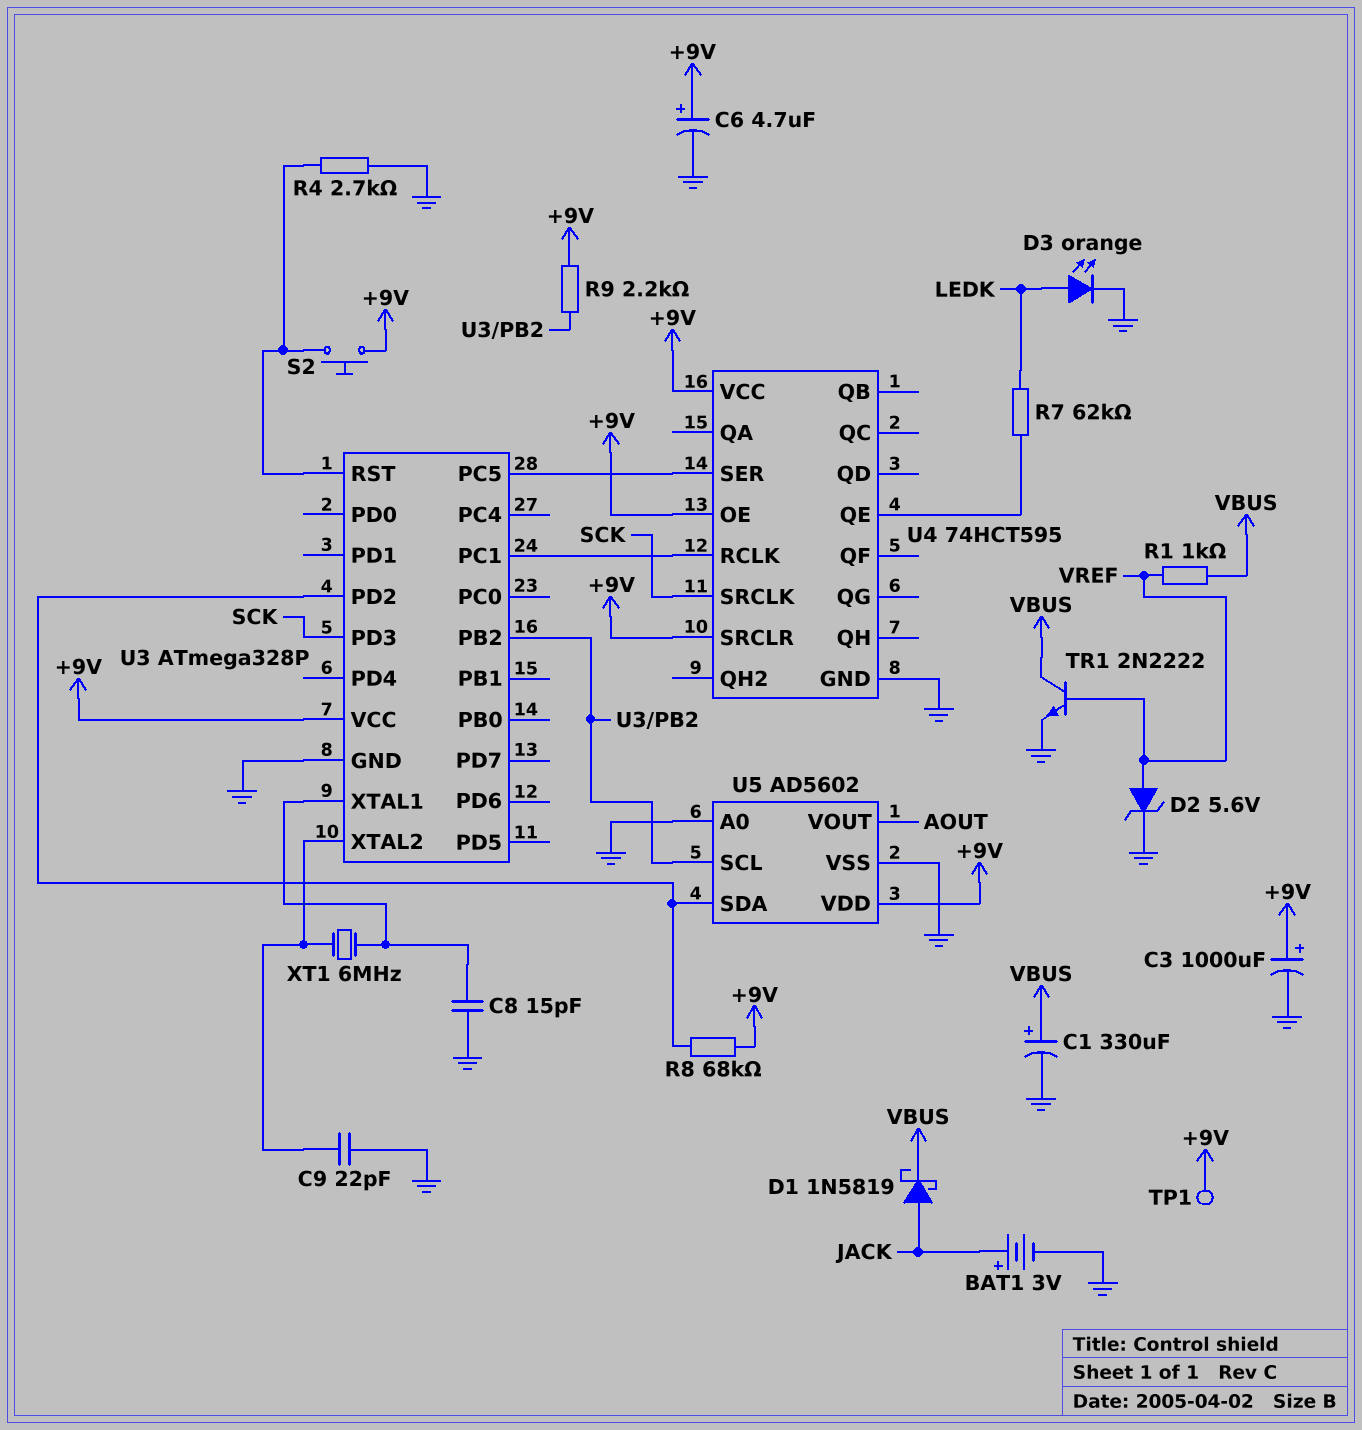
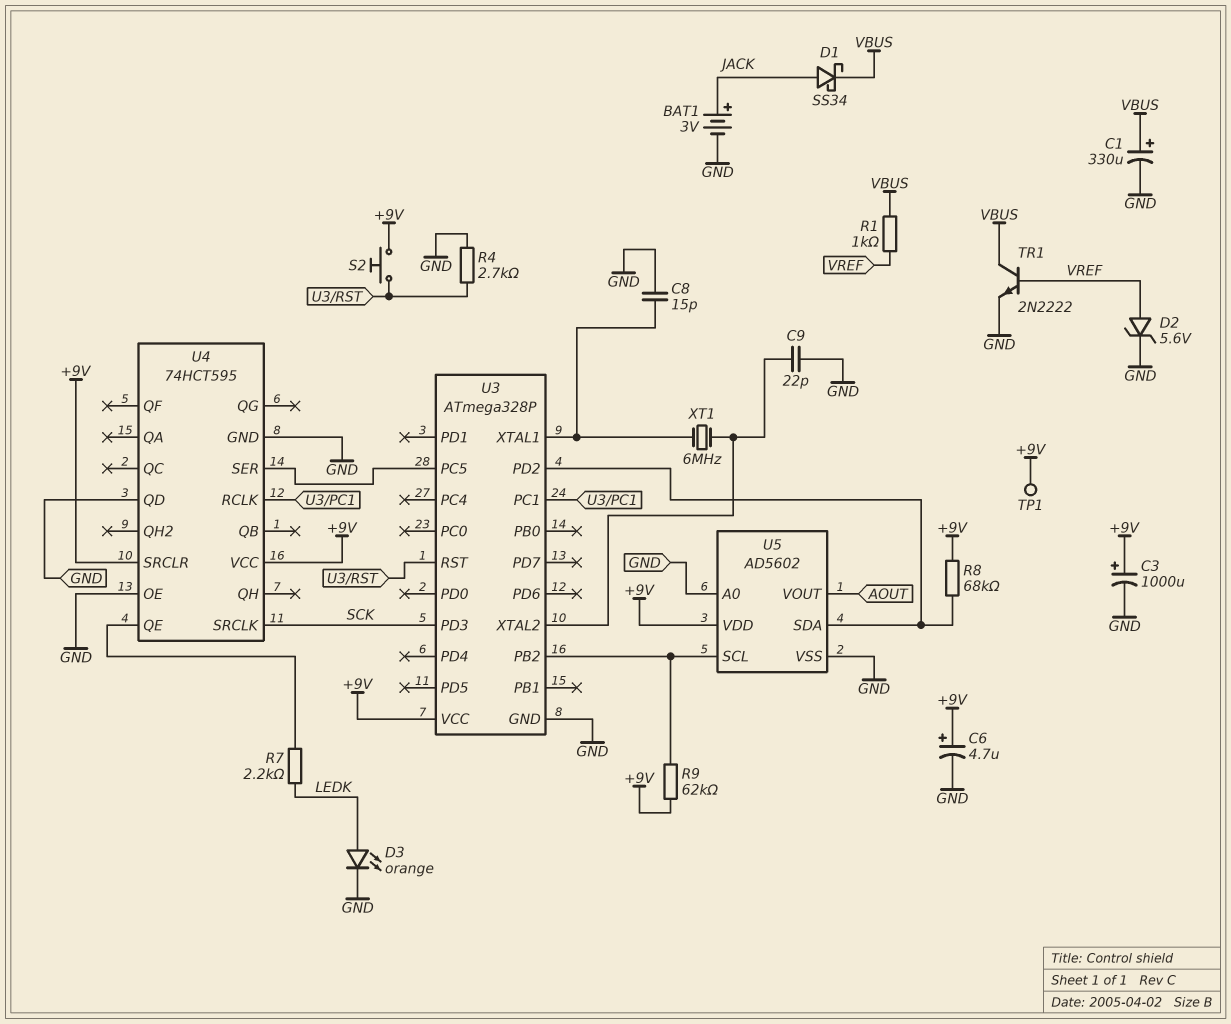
D1: schottky 1N5819 (A JACK, K VBUS) -> schottky SS34 (A JACK, K VBUS)
R7: 62k (LEDK, U4/QE) -> 2.2k (LEDK, U4/QE)
R9: 2.2k (+9V, U3/PB2) -> 62k (+9V, U3/PB2)
U4 pin OE: +9V -> GND
U4 pin QD: none -> GND

